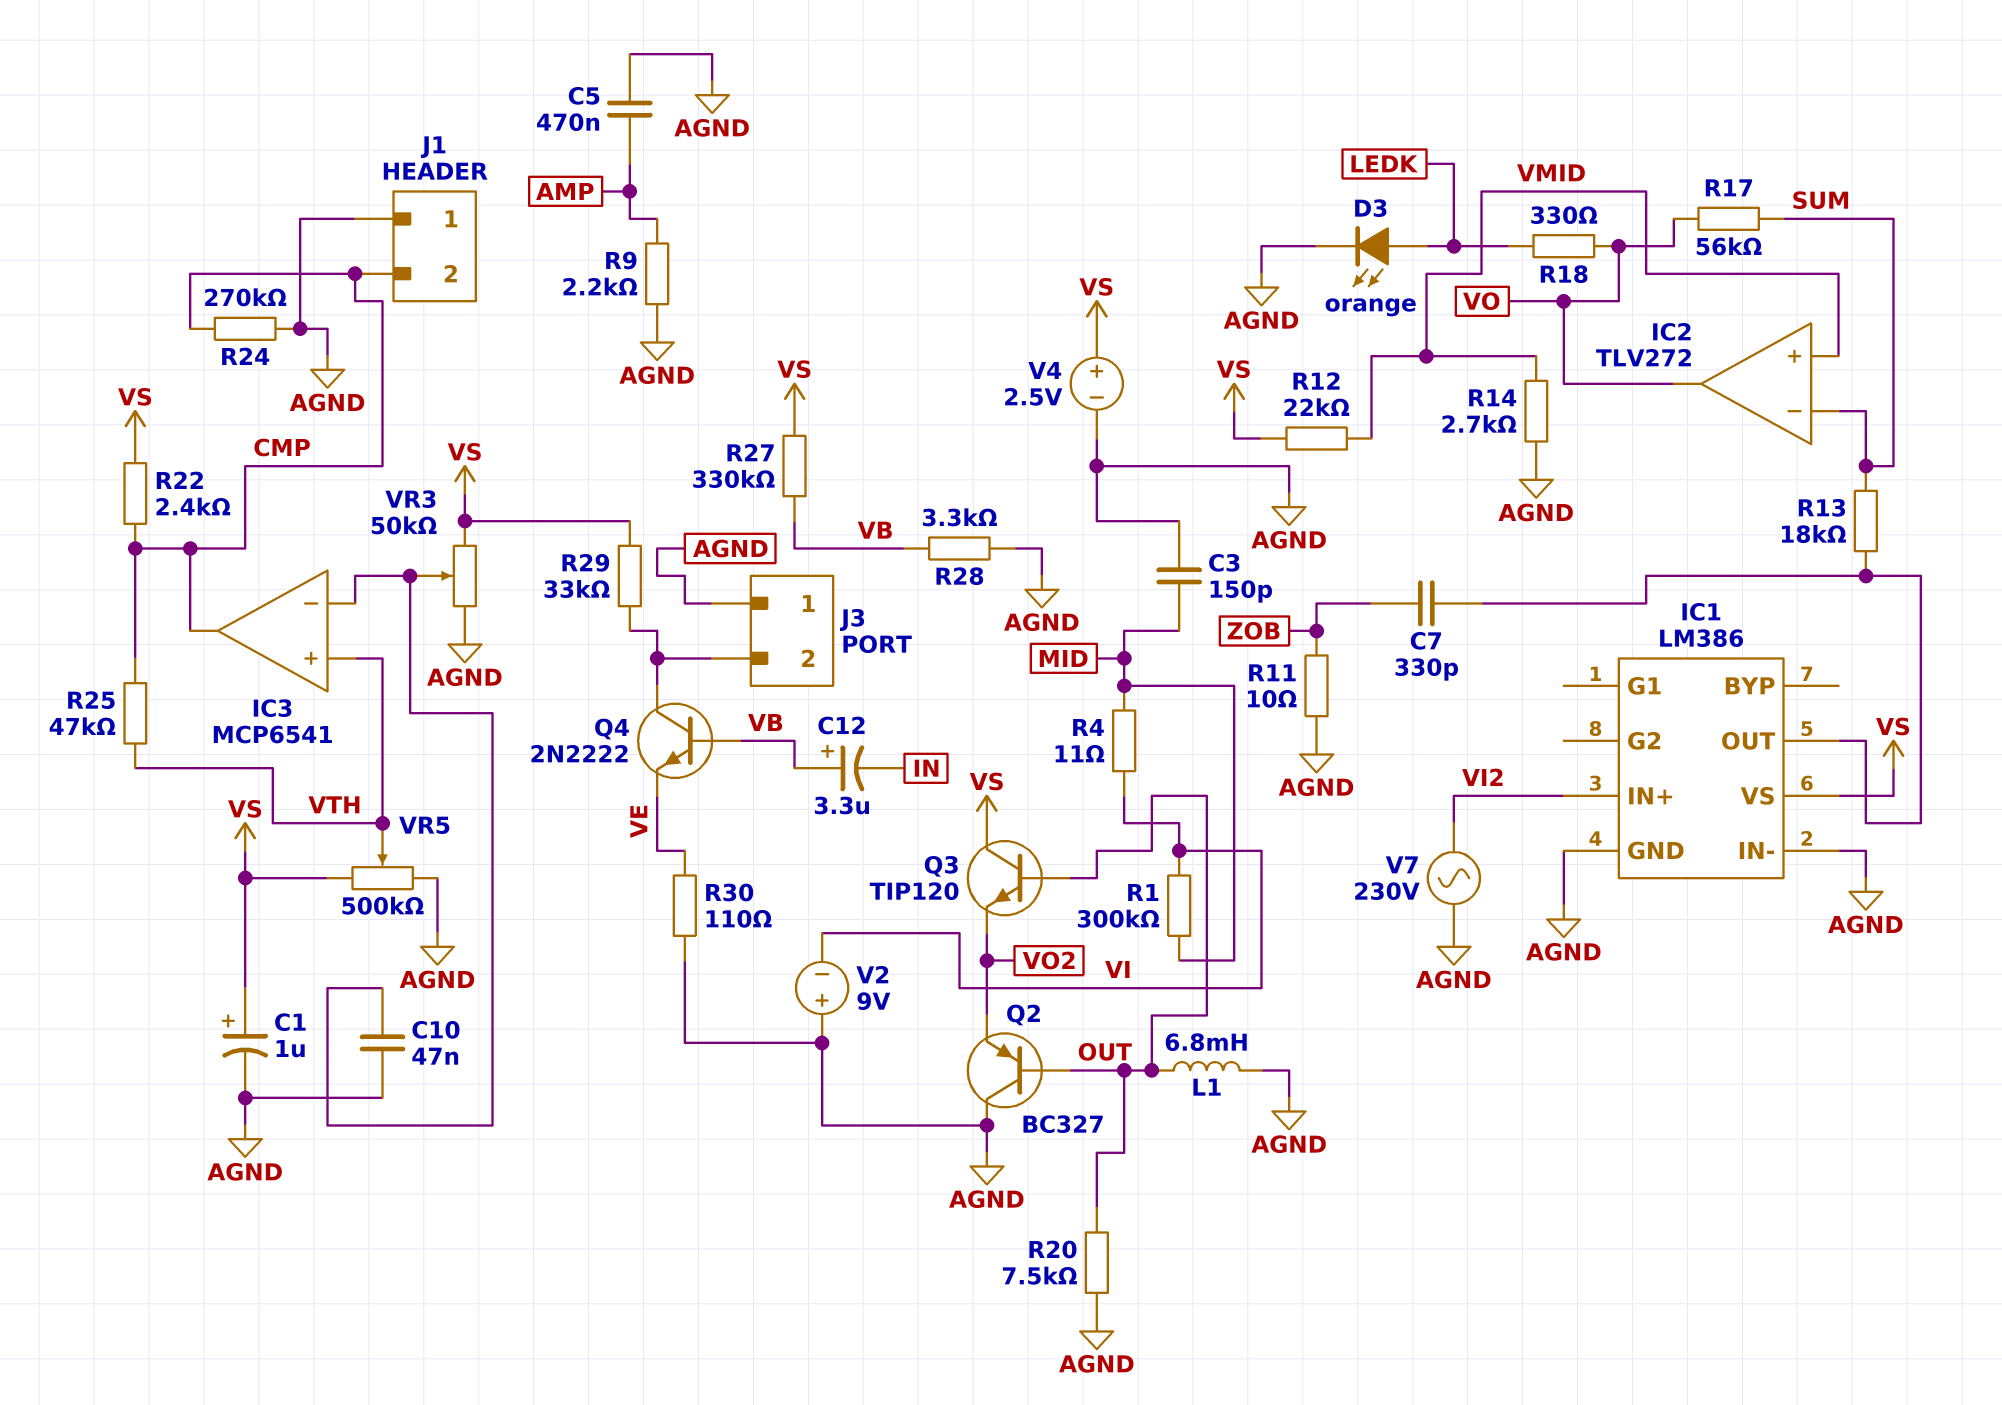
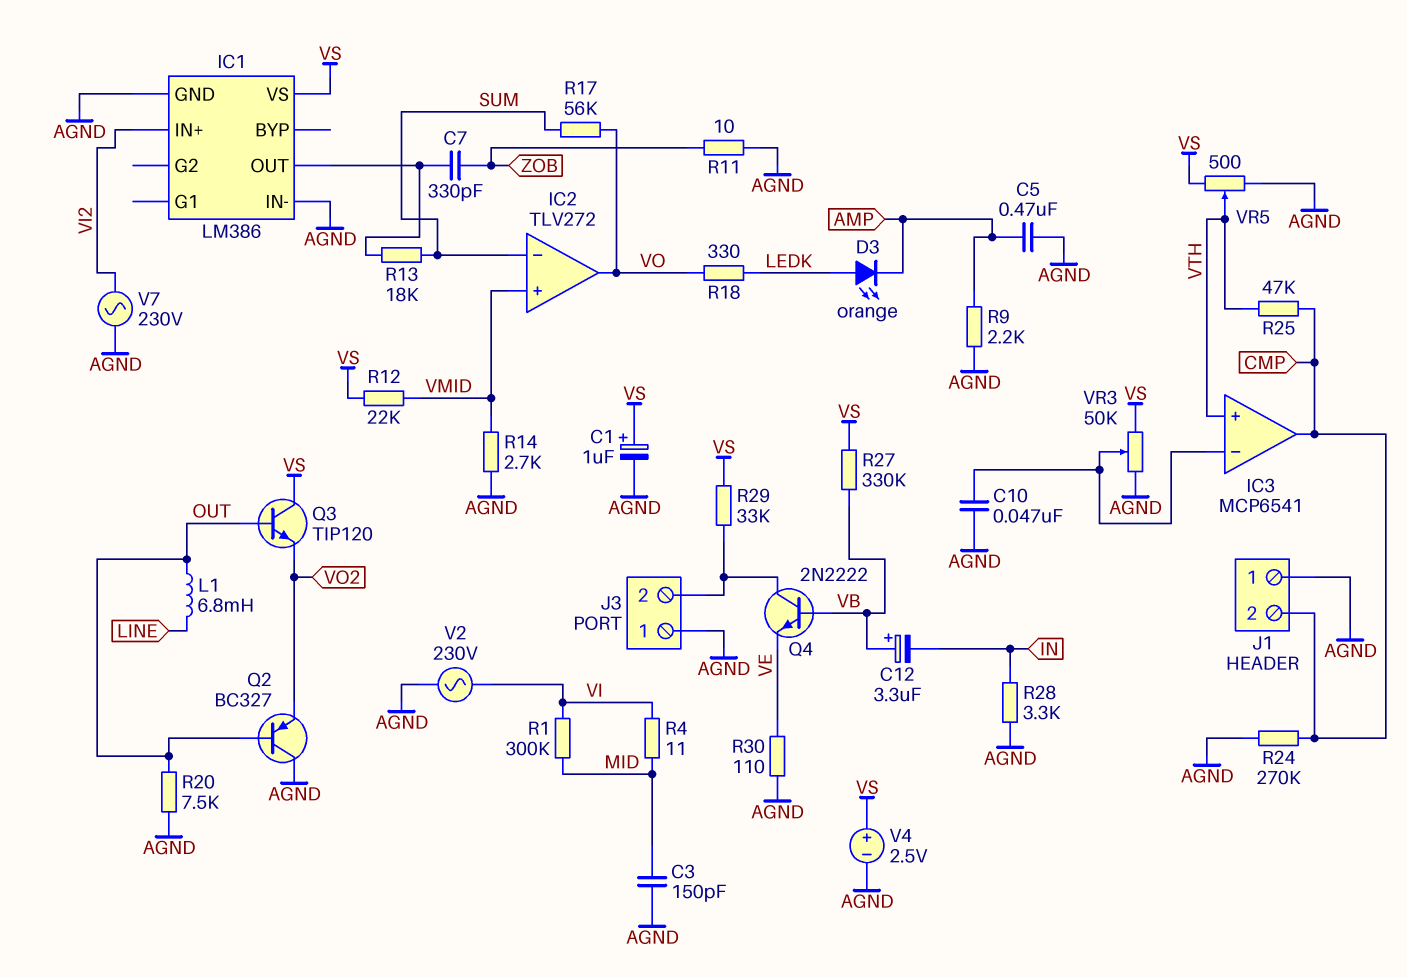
D3: LED orange (A LEDK, K AGND) -> LED orange (A LEDK, K AMP)
L1: 6.8mH (AGND, OUT) -> 6.8mH (LINE, OUT)
R22: 2.4k (CMP, VS) -> none
R28: 3.3k (AGND, VB) -> 3.3k (AGND, IN)
V2: 9V (plus AGND, minus VI) -> AC 230V (AGND, VI)
VR5: 500k (AGND, VS, wiper VTH) -> 500 (AGND, VS, wiper VTH)

